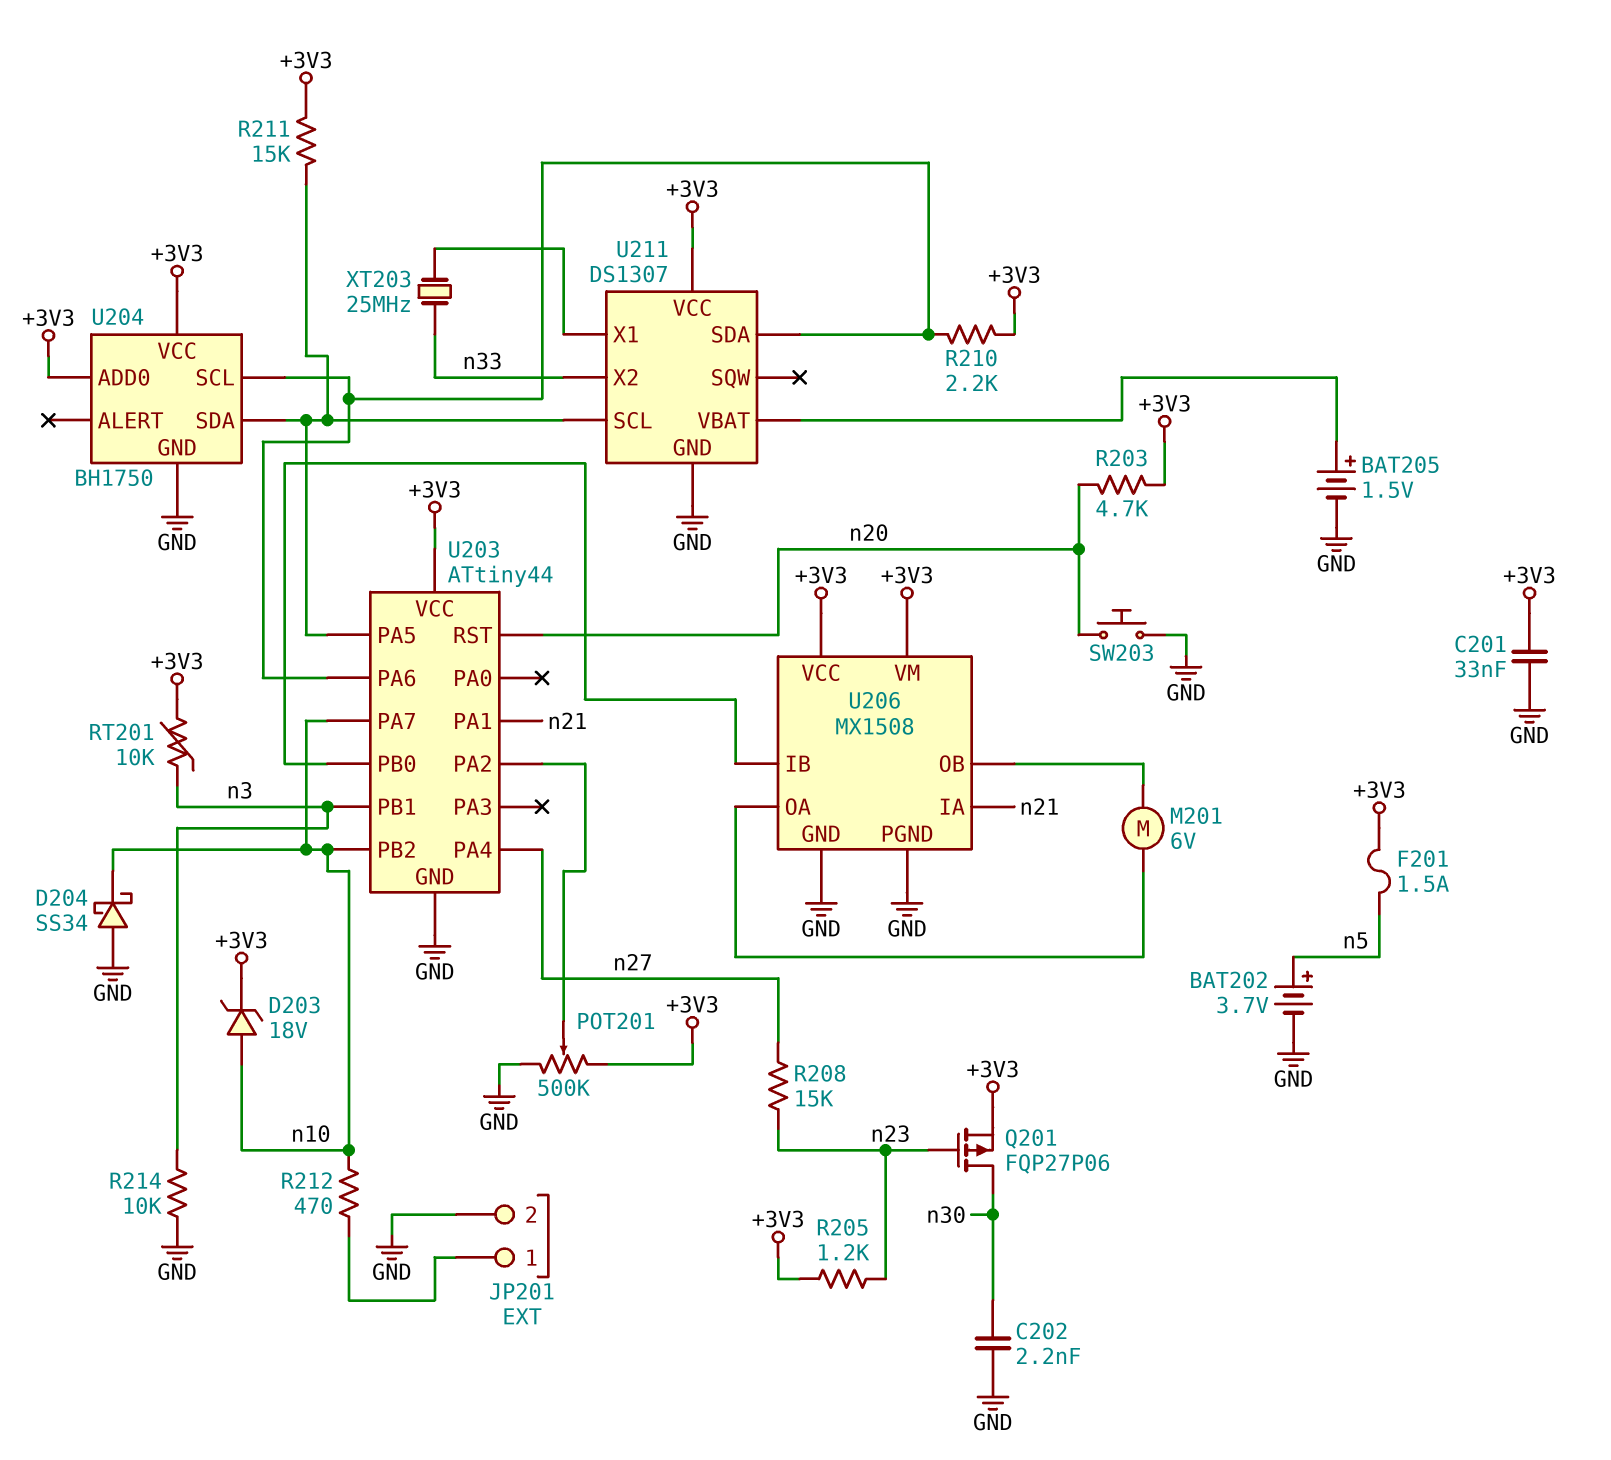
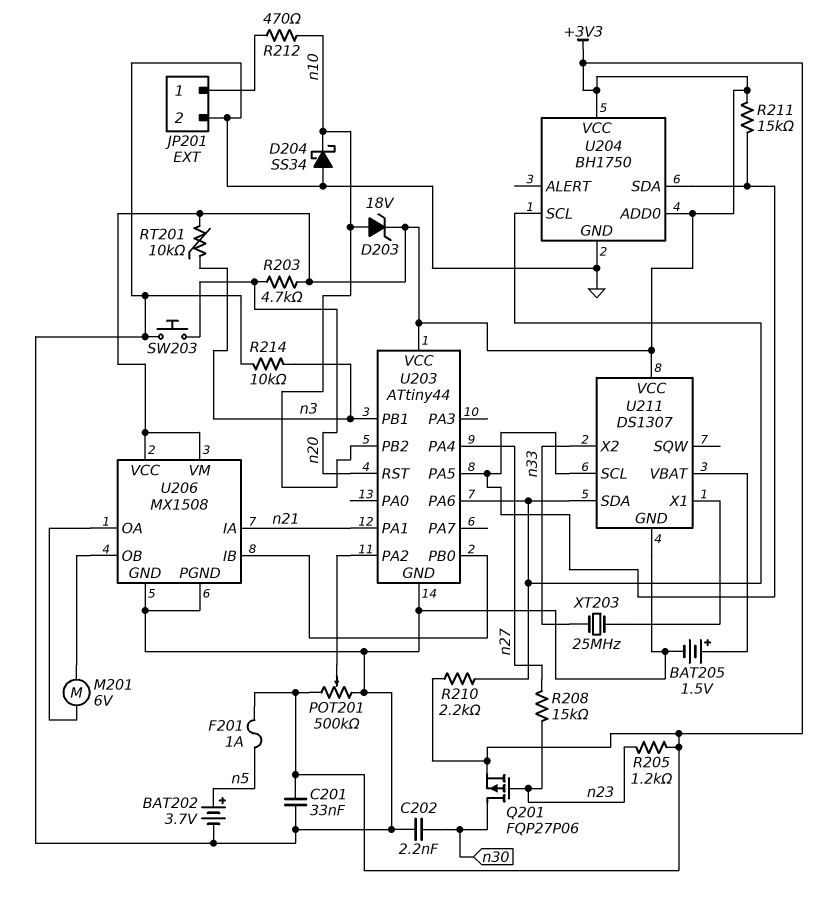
F201: 1.5A (+3V3, n5) -> 1A (+3V3, n5)
U203 pin PA7: n10 -> none

